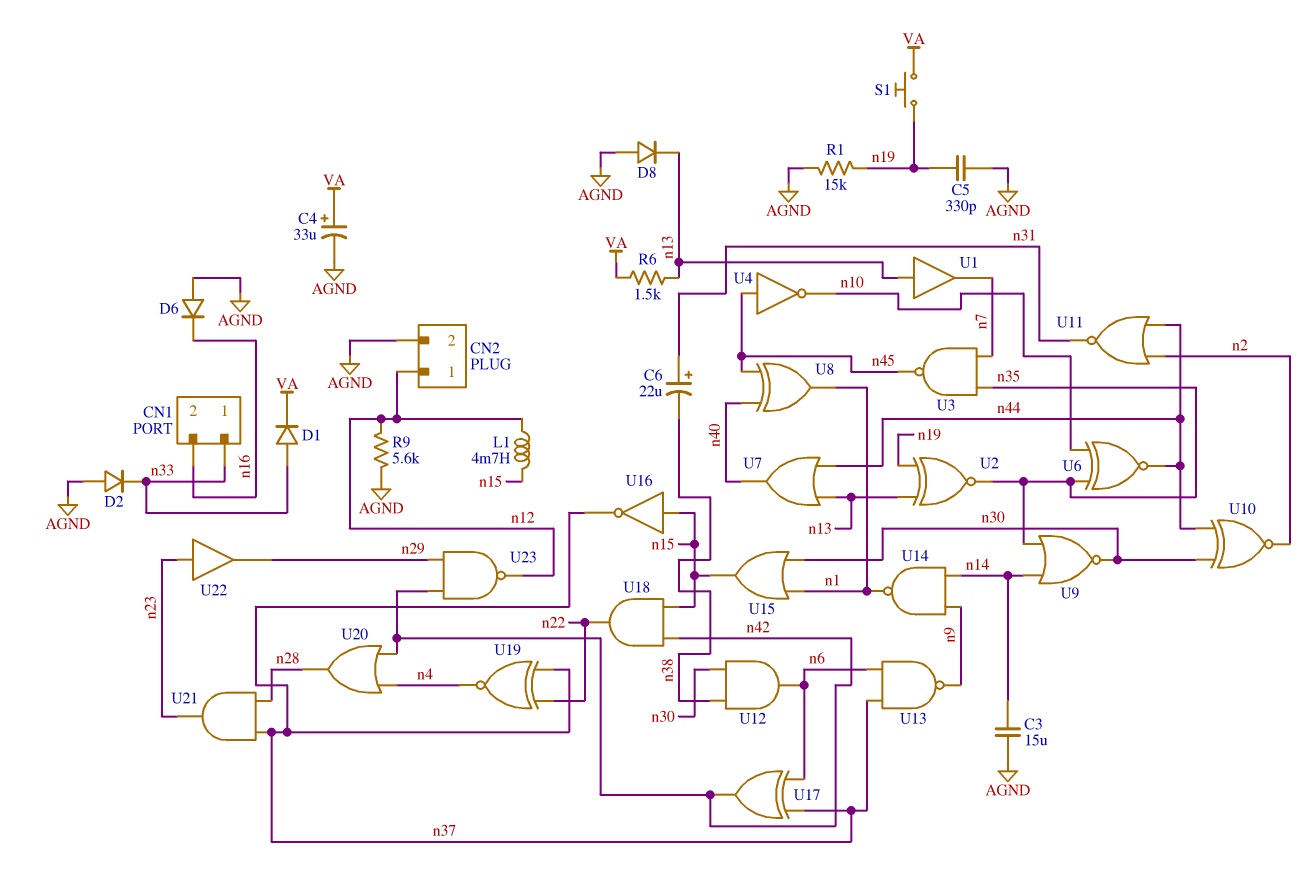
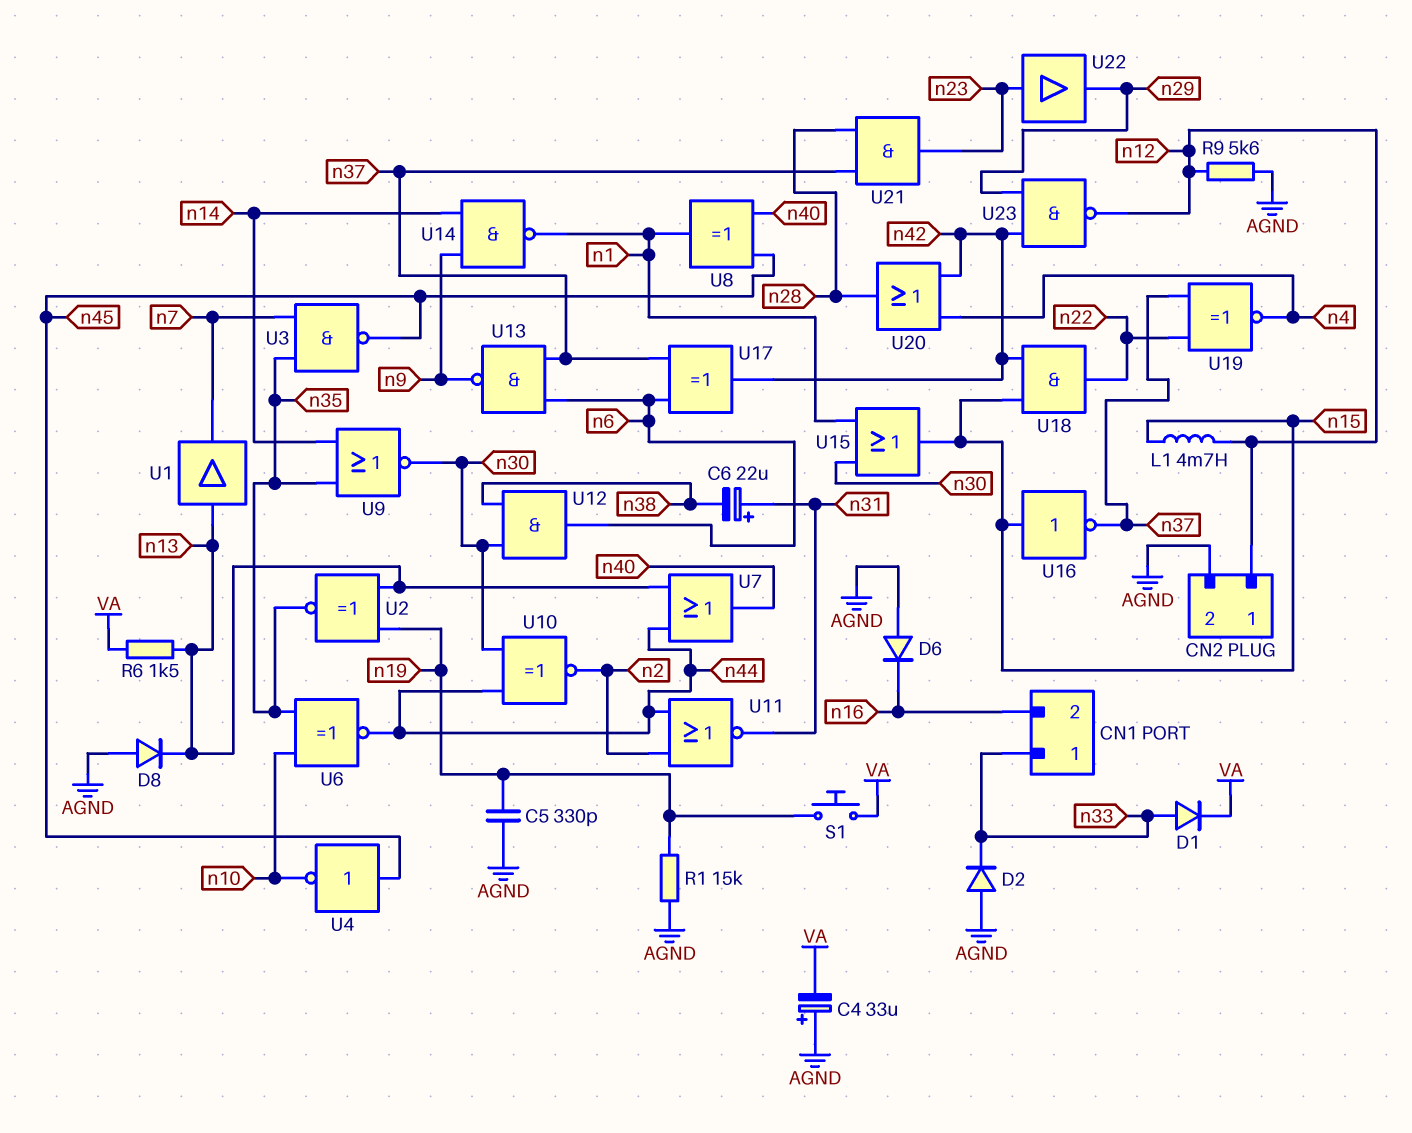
C3: 15uF (AGND, n14) -> none
C4: 33uF (plus VA, minus AGND) -> 33uF (plus AGND, minus VA)

